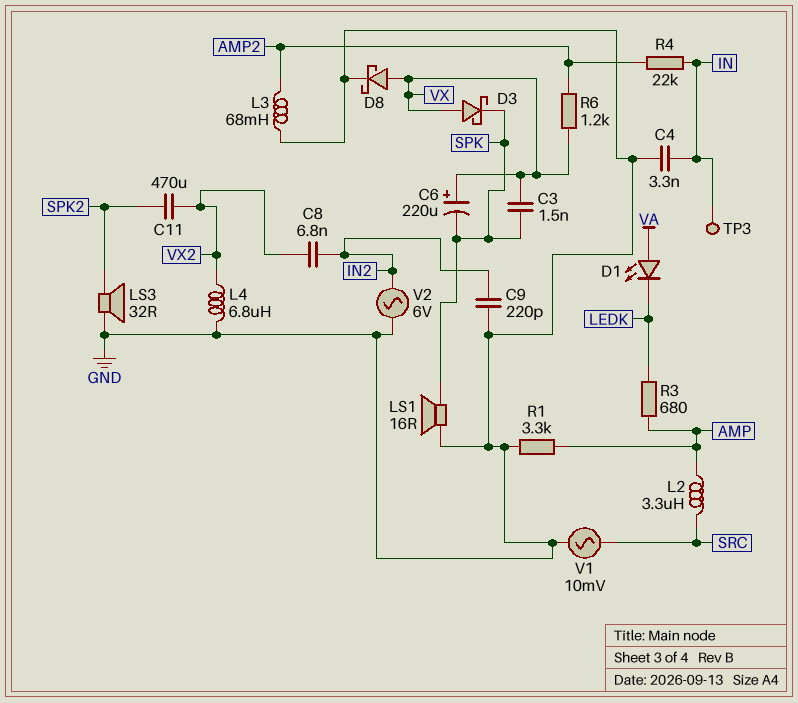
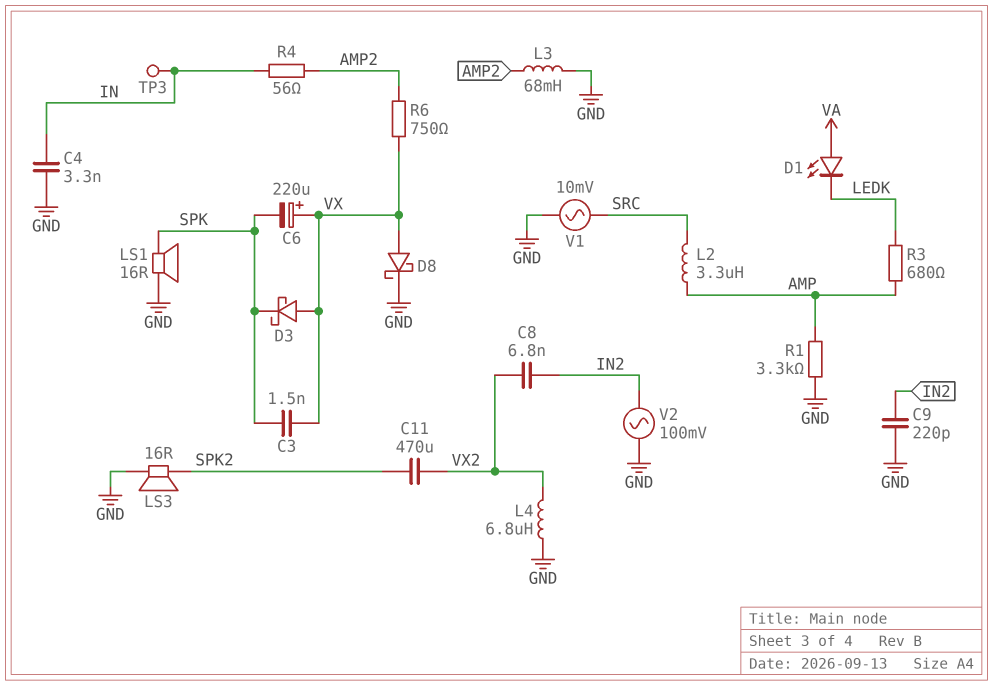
LS3: speaker 32R (GND, SPK2) -> speaker 16R (GND, SPK2)
R4: 22k (AMP2, IN) -> 56 (AMP2, IN)
R6: 1.2k (AMP2, VX) -> 750 (AMP2, VX)
V2: AC 6V (GND, IN2) -> AC 100mV (GND, IN2)

